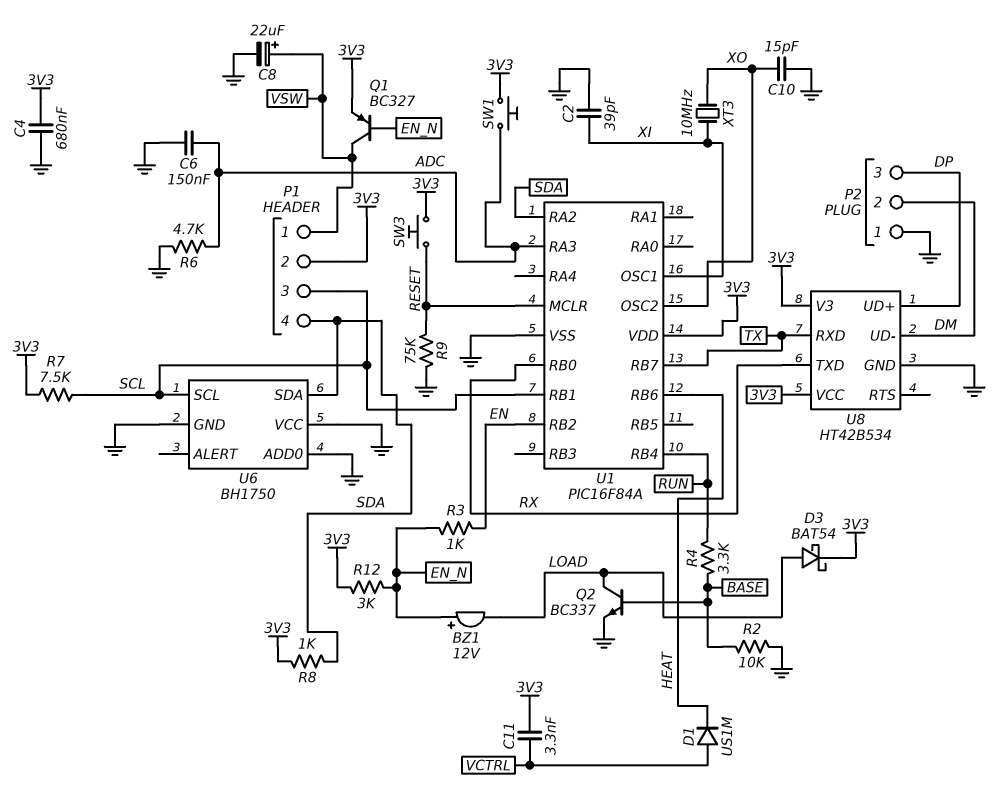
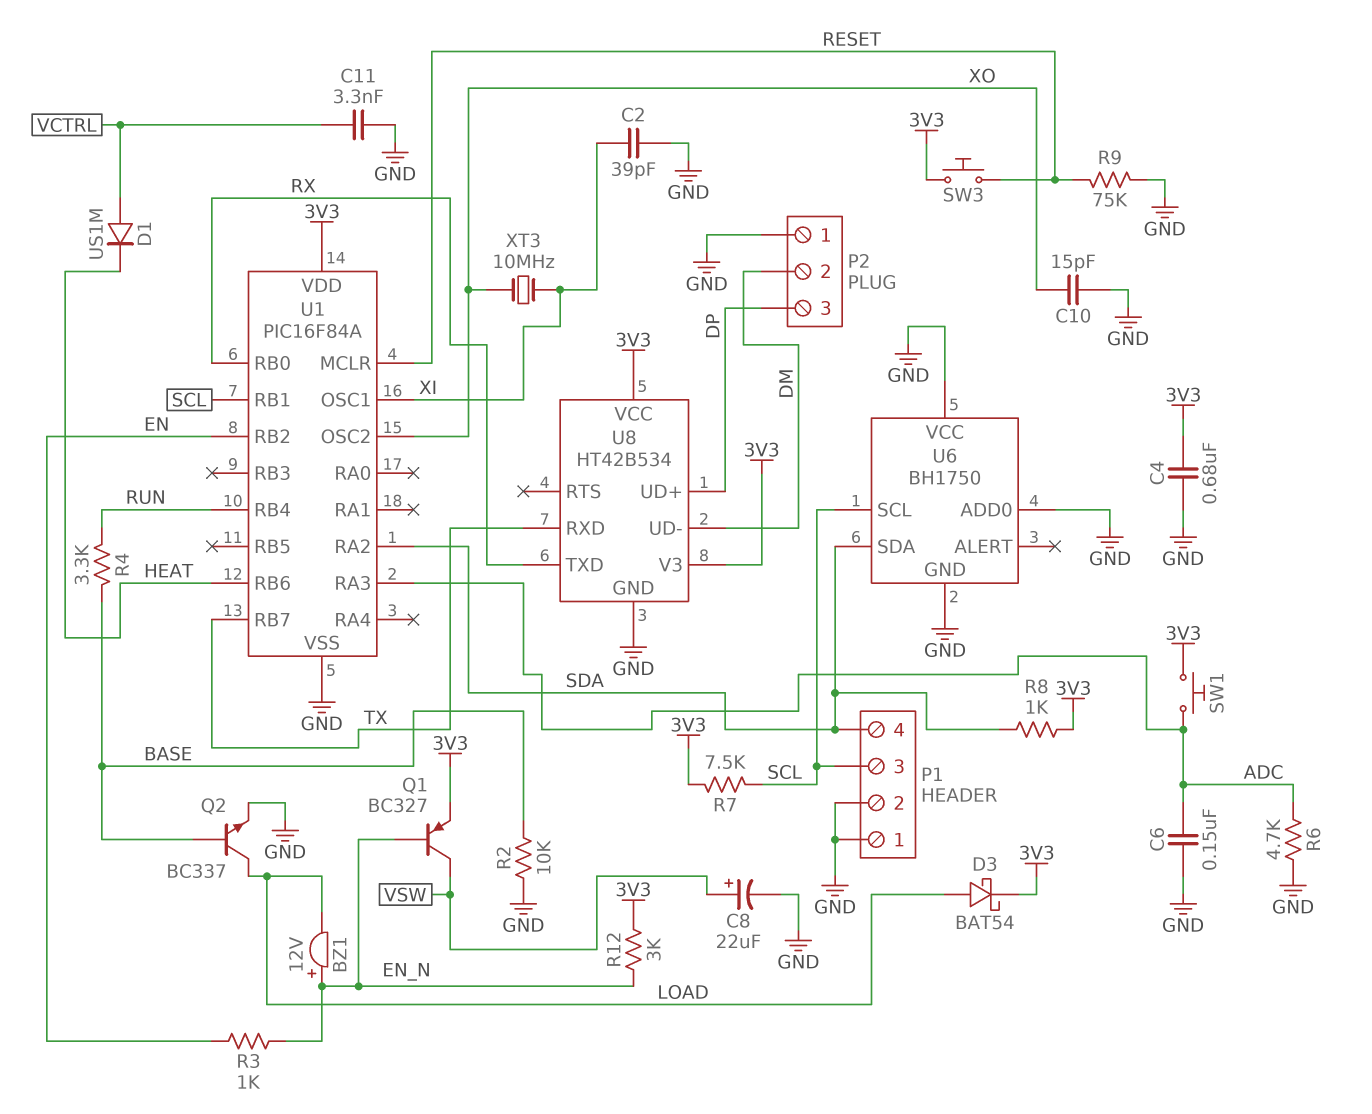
C11: 3.3nF (3V3, VCTRL) -> 3.3nF (GND, VCTRL)
P1 pin 1: VSW -> GND
P1 pin 2: 3V3 -> GND

